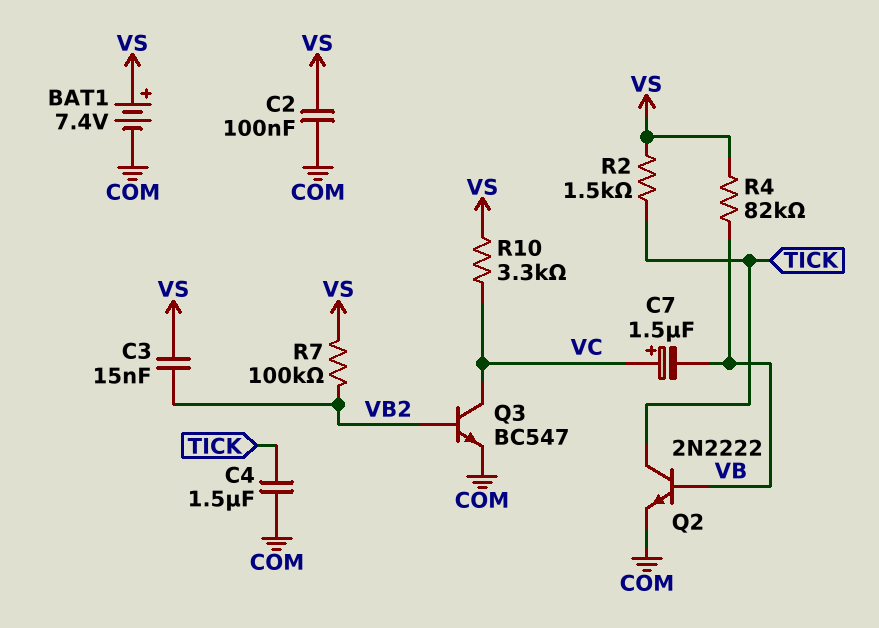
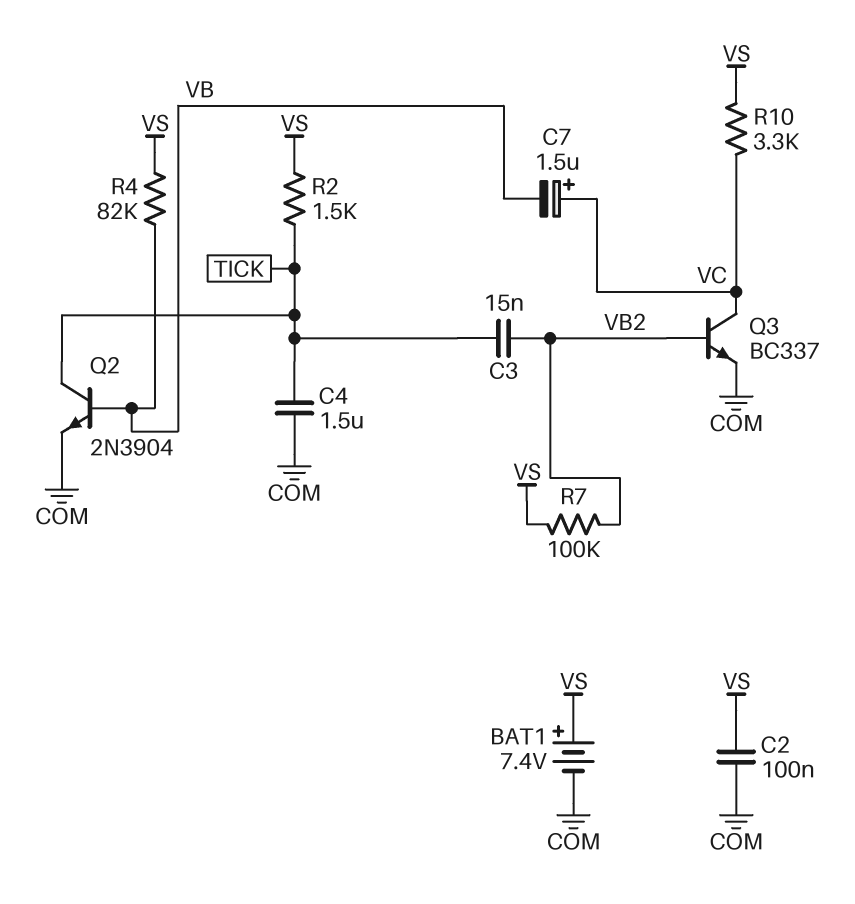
C3: 15nF (VB2, VS) -> 15nF (TICK, VB2)
Q2: NPN 2N2222 (B VB, C TICK, E COM) -> NPN 2N3904 (B VB, C TICK, E COM)
Q3: NPN BC547 (B VB2, C VC, E COM) -> NPN BC337 (B VB2, C VC, E COM)

